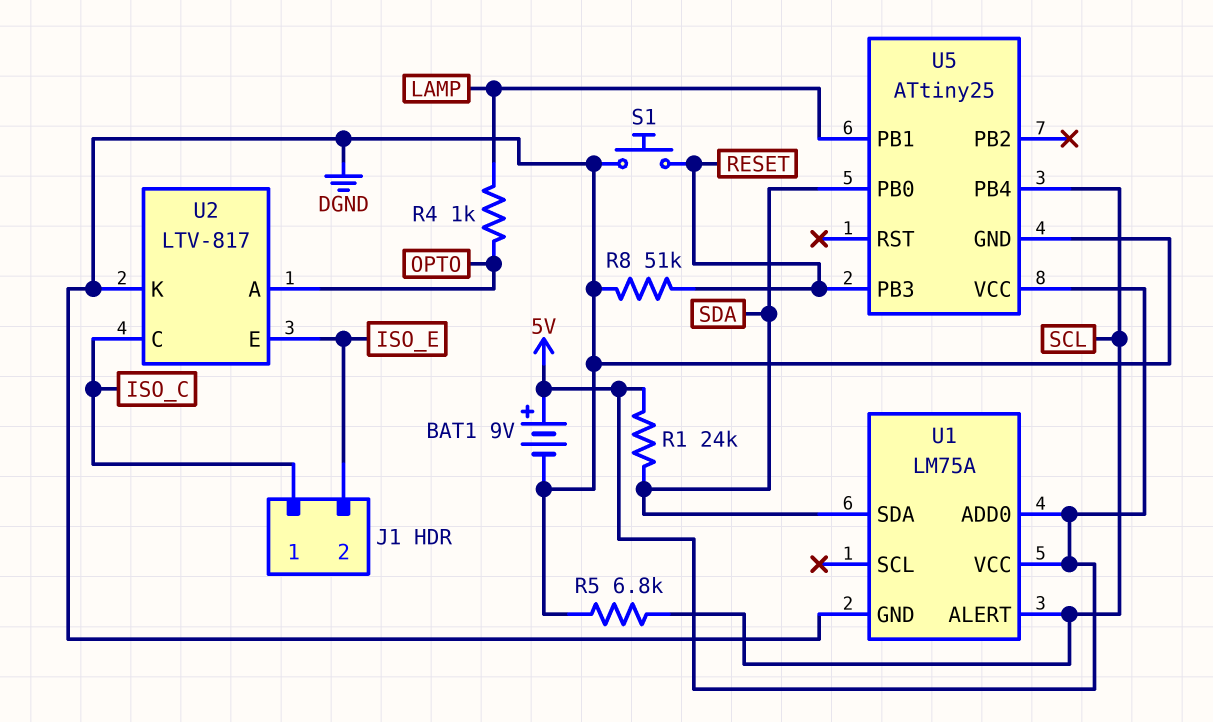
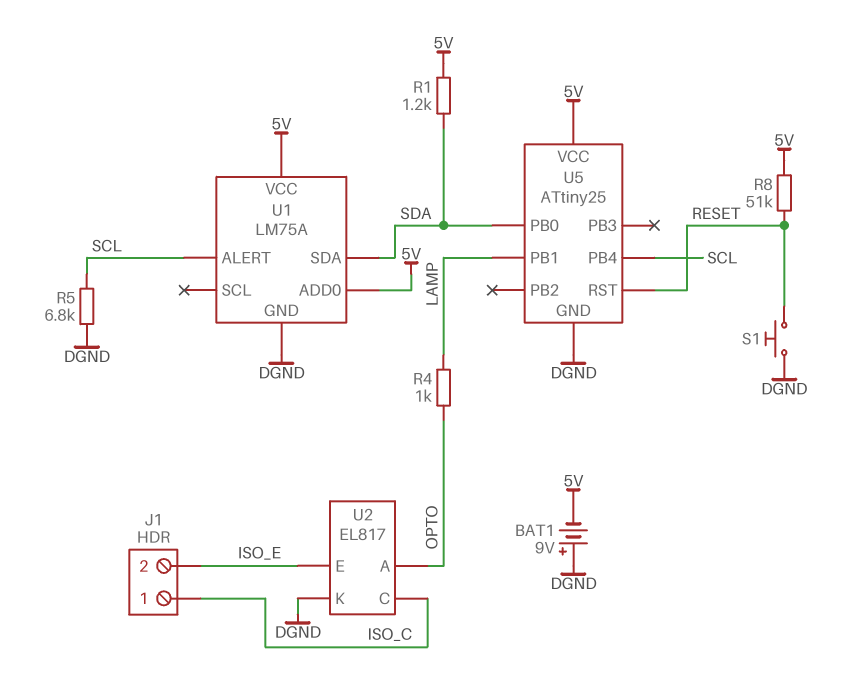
BAT1: 9V (plus 5V, minus DGND) -> 9V (plus DGND, minus 5V)
R1: 24k (5V, SDA) -> 1.2k (5V, SDA)
R8: 51k (DGND, RESET) -> 51k (5V, RESET)
U2: LTV-817 -> EL817
U5 pin PB3: RESET -> none
U5 pin RST: none -> RESET

